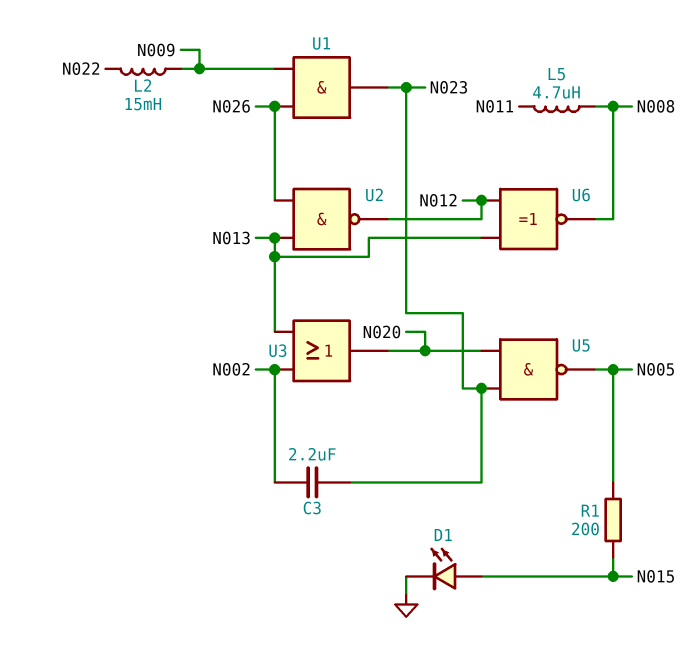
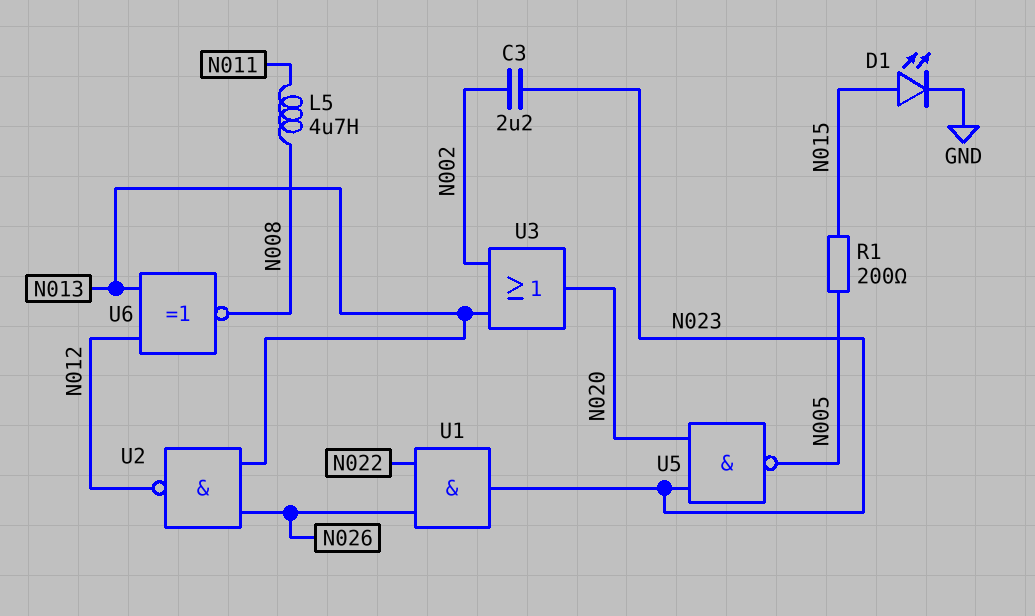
L2: 15mH (N009, N022) -> none
U1: AND (in N009, in N026, out N023) -> AND (in N022, in N026, out N023)

